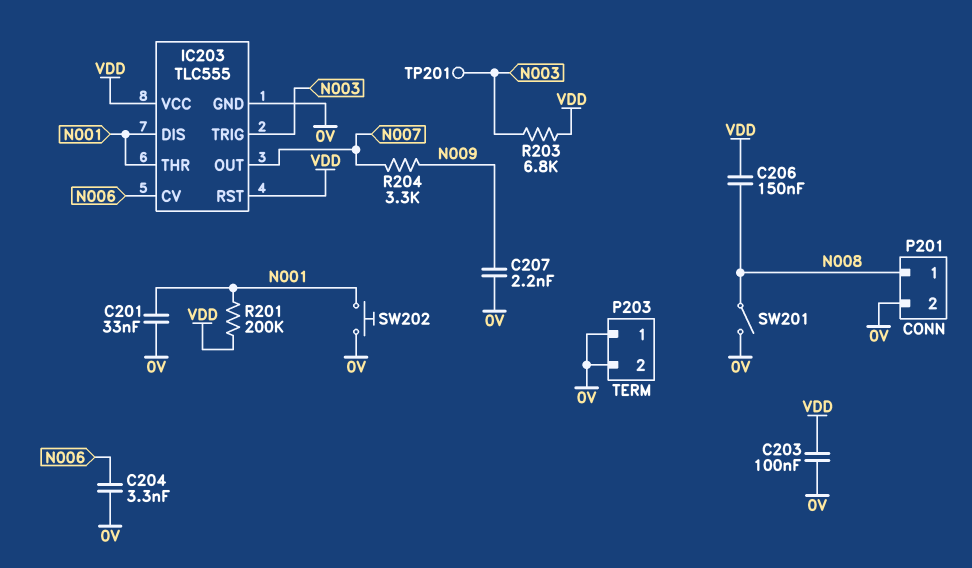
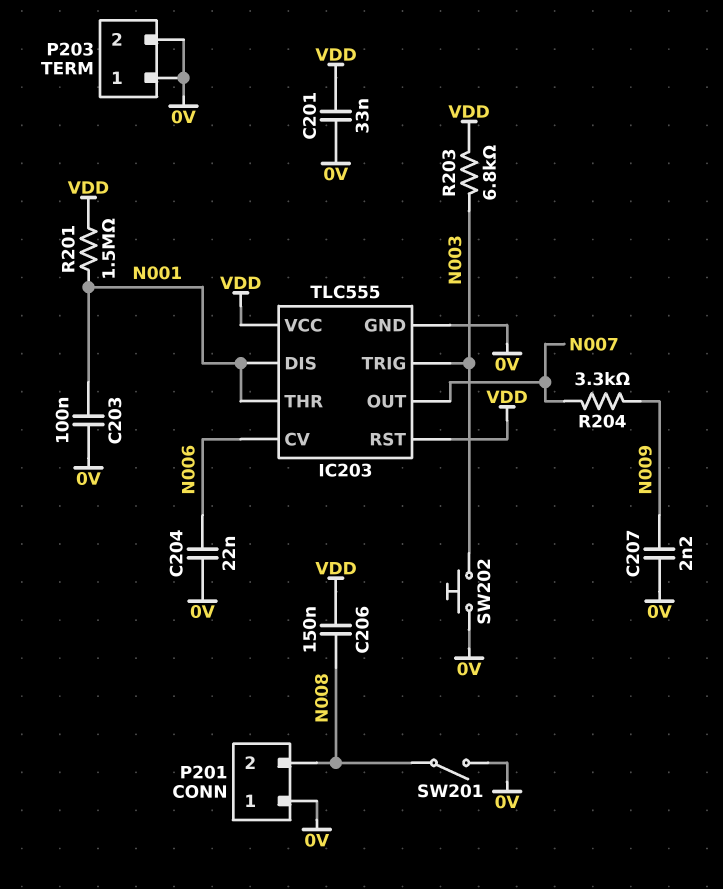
C201: 33nF (0V, N001) -> 33nF (0V, VDD)
C203: 100nF (0V, VDD) -> 100nF (0V, N001)
C204: 3.3nF (0V, N006) -> 22nF (0V, N006)
P201 pin 1: N008 -> 0V
P201 pin 2: 0V -> N008
R201: 200k (N001, VDD) -> 1.5M (N001, VDD)
SW202: button (0V, N001) -> button (0V, N003)
TP201: test point (N003) -> none

